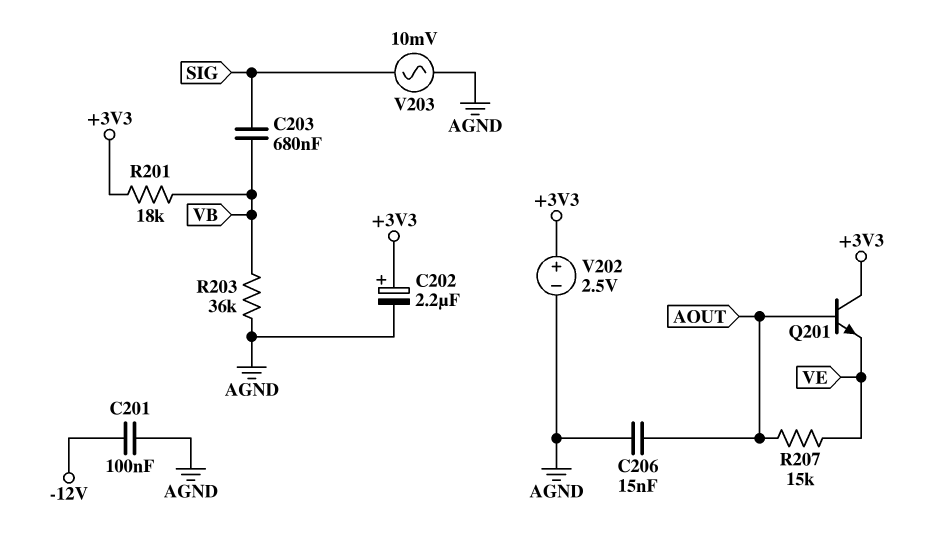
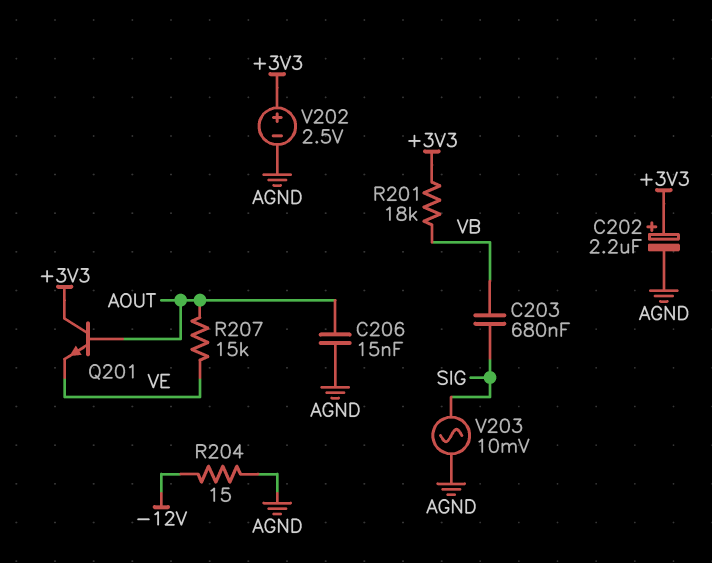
C201: 100nF (-12V, AGND) -> none
R203: 36k (AGND, VB) -> none
R204: none -> 15 (-12V, AGND)

